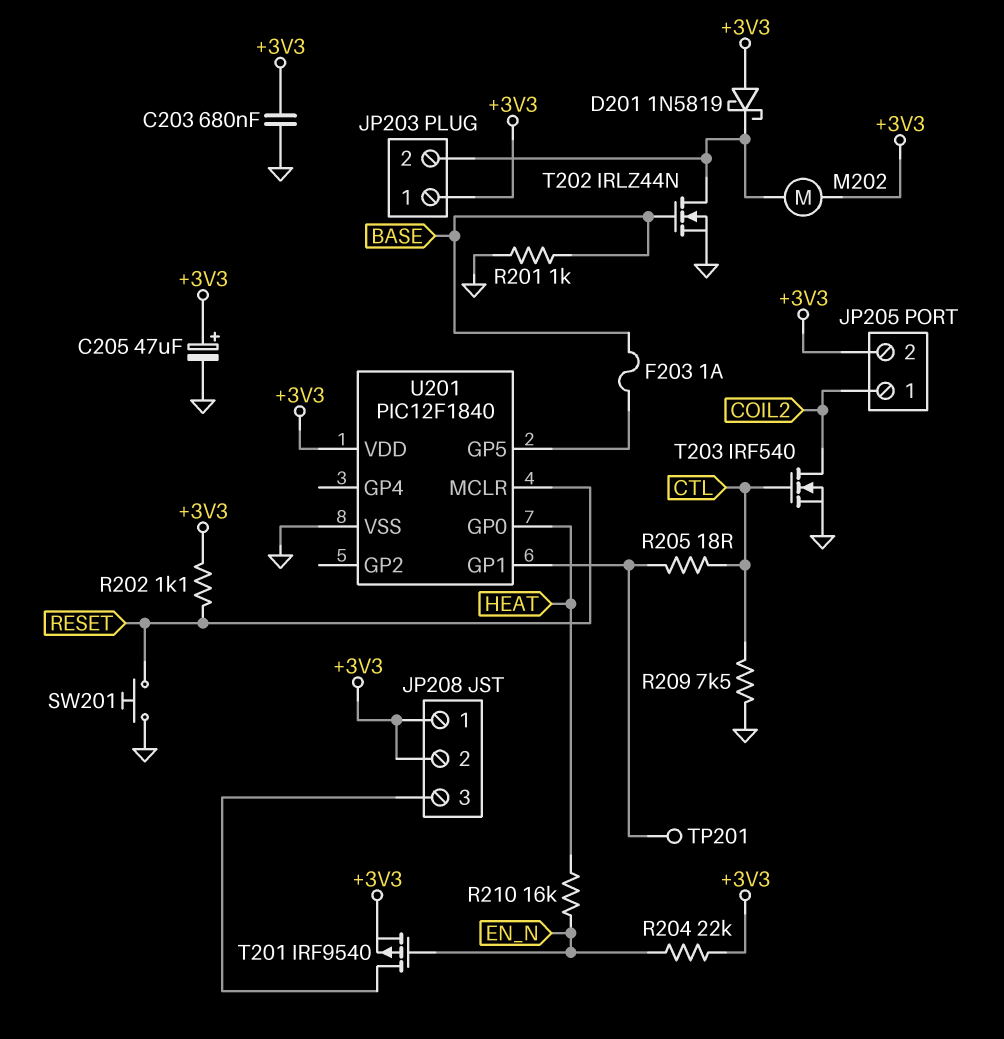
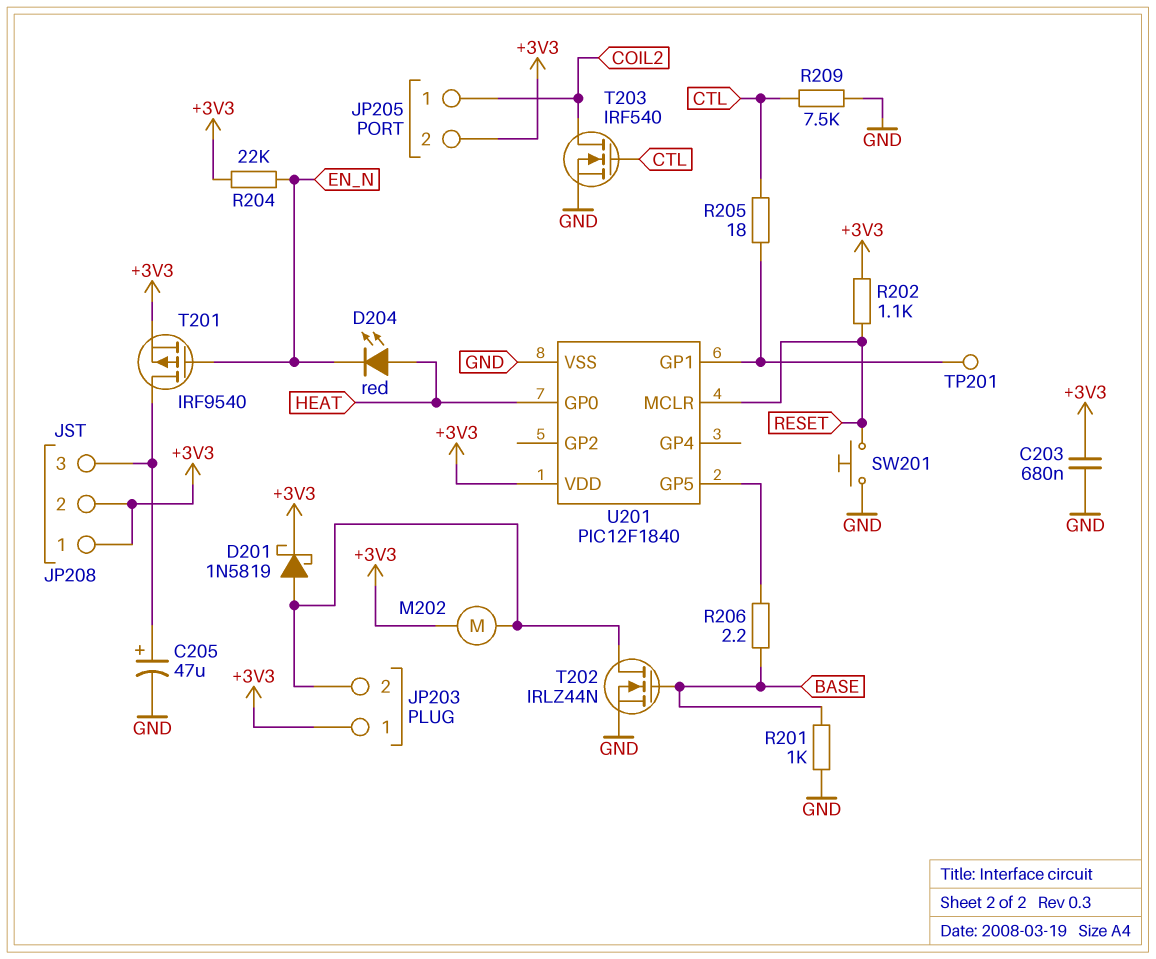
C205: 47uF (plus +3V3, minus GND) -> 47uF (plus JP208/3, minus GND)
D201: schottky 1N5819 (A +3V3, K JP203/2) -> schottky 1N5819 (A JP203/2, K +3V3)
D204: none -> LED red (A HEAT, K EN_N)
F203: 1A (BASE, U201/GP5) -> none
R206: none -> 2.2 (BASE, U201/GP5)
R210: 16k (EN_N, HEAT) -> none

